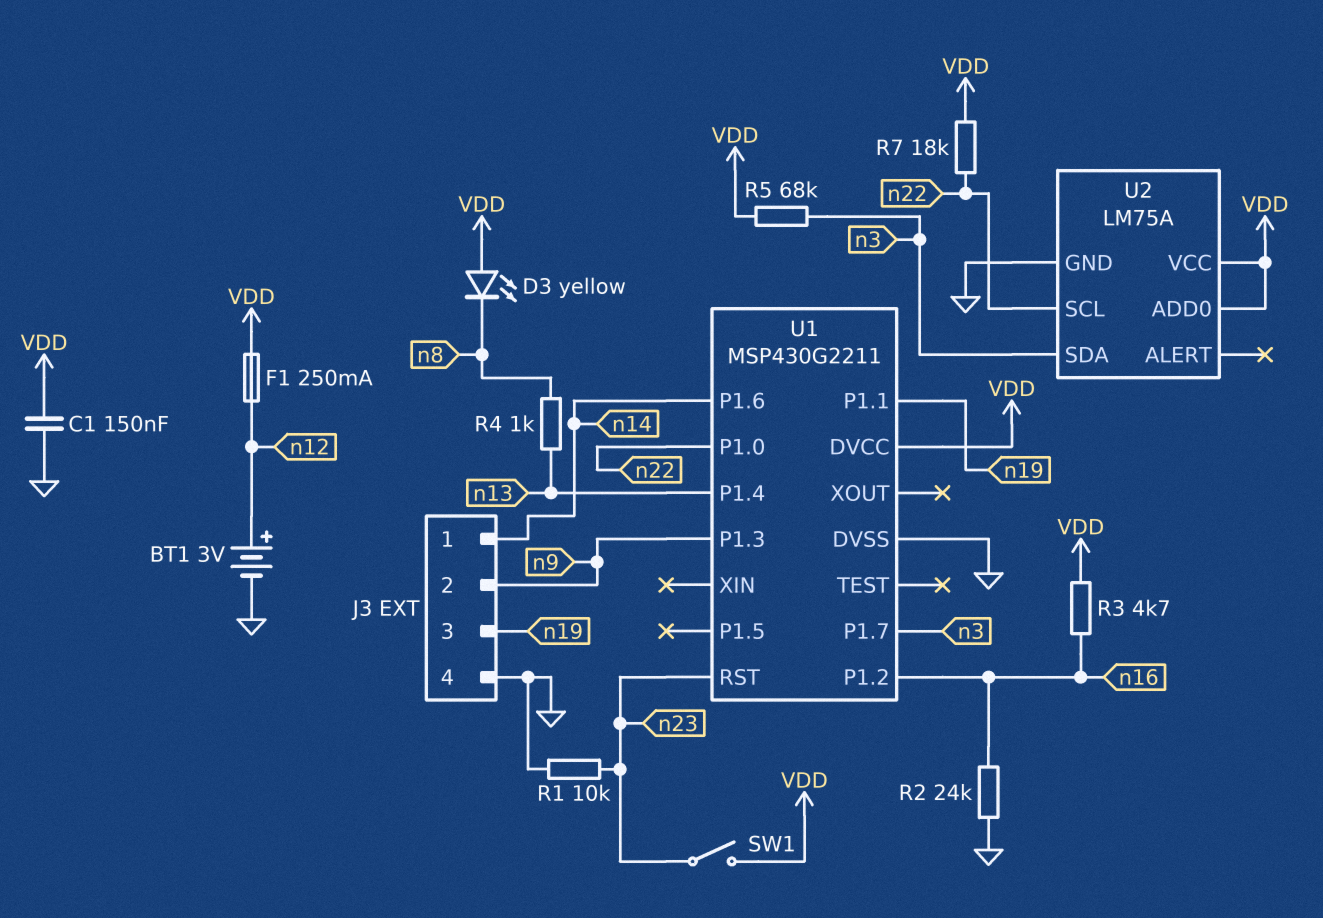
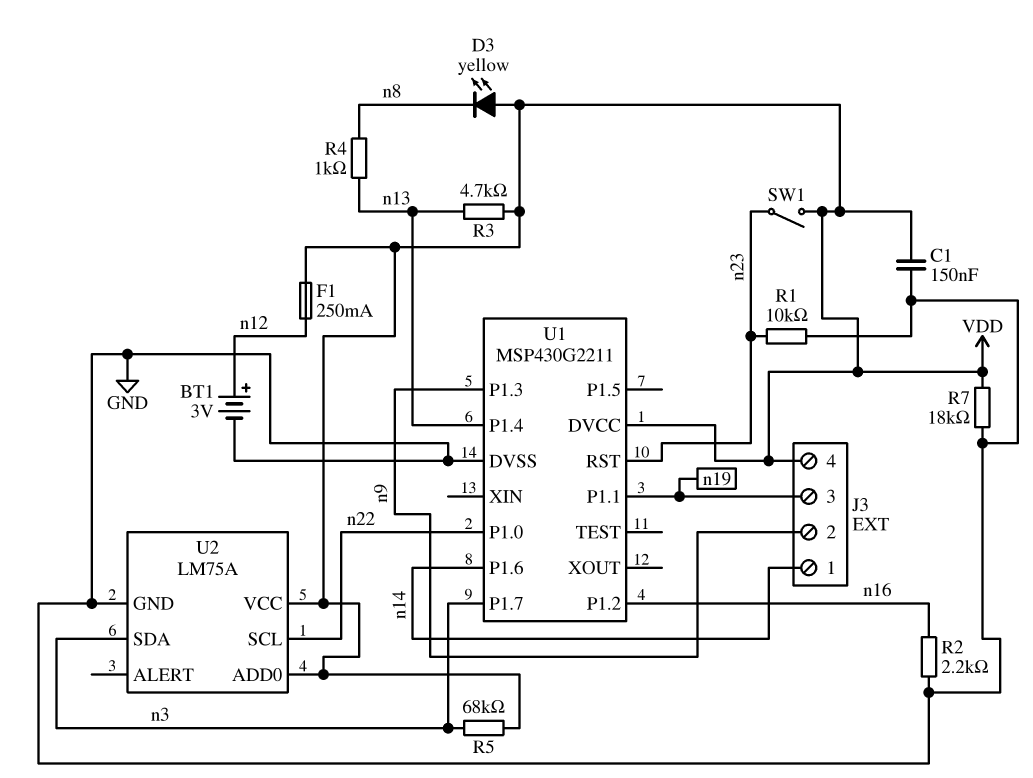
J3 pin 4: GND -> VDD
R2: 24k (GND, n16) -> 2.2k (GND, n16)
R3: 4.7k (VDD, n16) -> 4.7k (VDD, n13)
R7: 18k (VDD, n22) -> 18k (GND, VDD)

